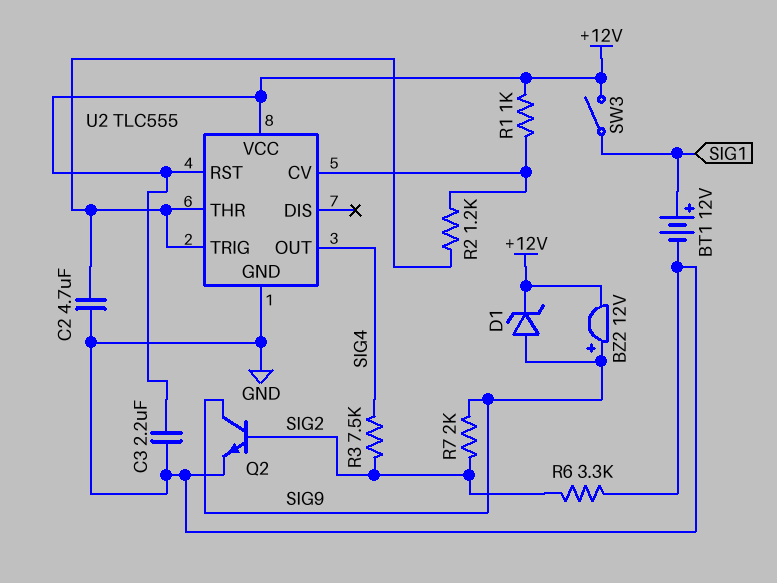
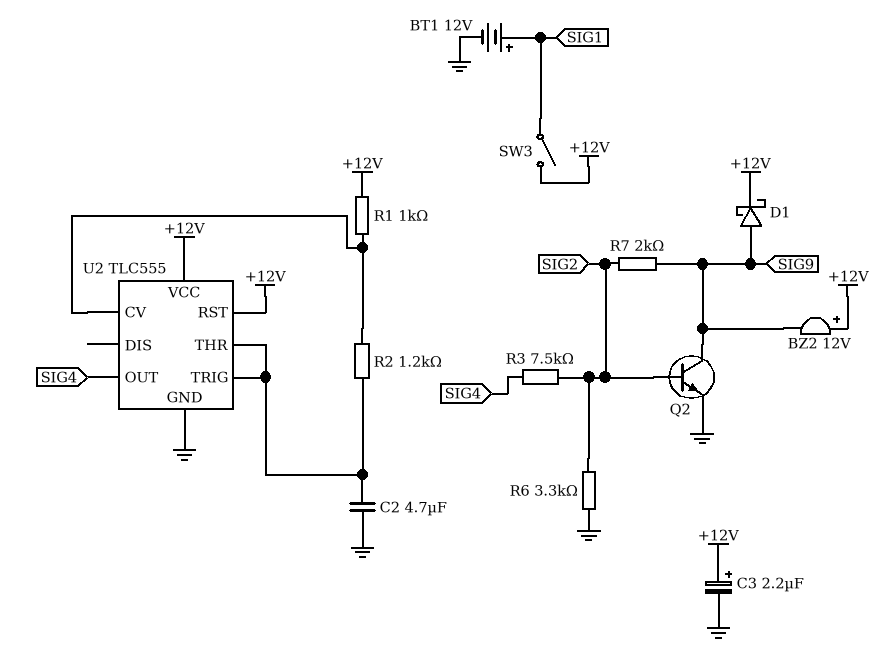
BZ2: buzzer 12V (plus SIG9, minus +12V) -> buzzer 12V (plus +12V, minus SIG9)
C3: 2.2uF (+12V, GND) -> 2.2uF (plus +12V, minus GND)
D1: zener (A SIG9, K +12V) -> schottky (A SIG9, K +12V)

